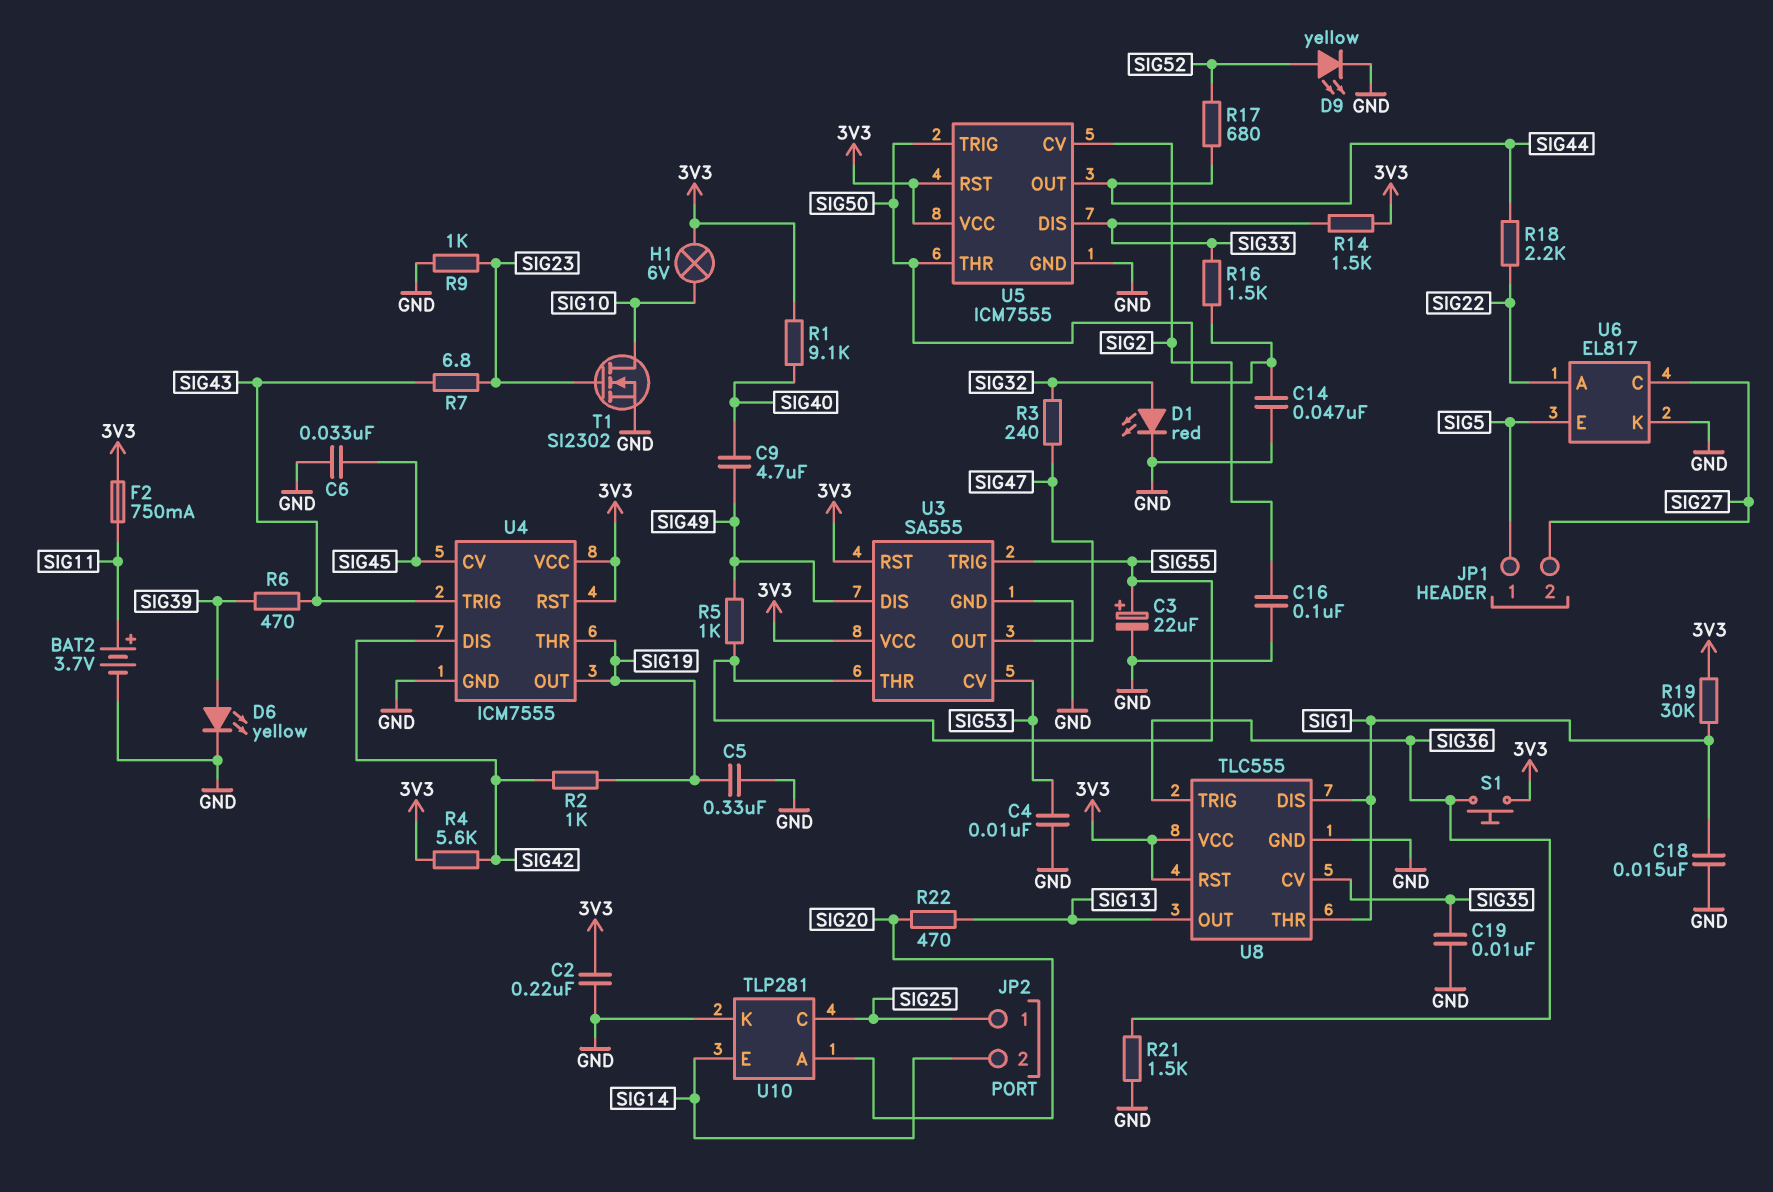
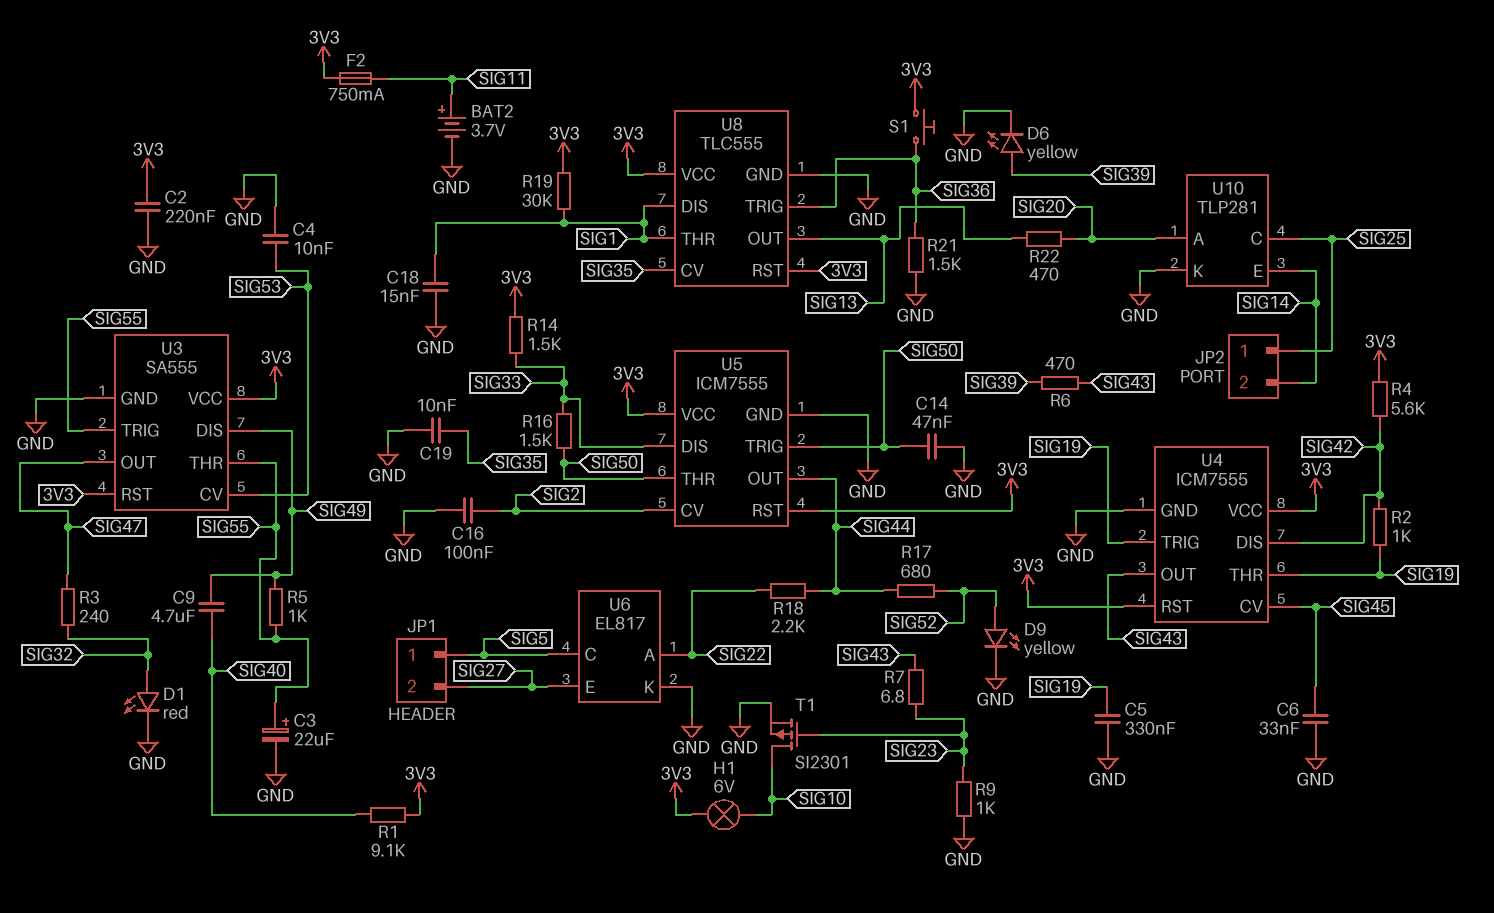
T1: NMOS SI2302 (G SIG23, D SIG10, S GND) -> PMOS SI2301 (G SIG23, D SIG10, S GND)
U4 pin OUT: SIG19 -> SIG43
U4 pin TRIG: SIG43 -> SIG19
U6 pin C: SIG27 -> SIG5
U6 pin E: SIG5 -> SIG27

